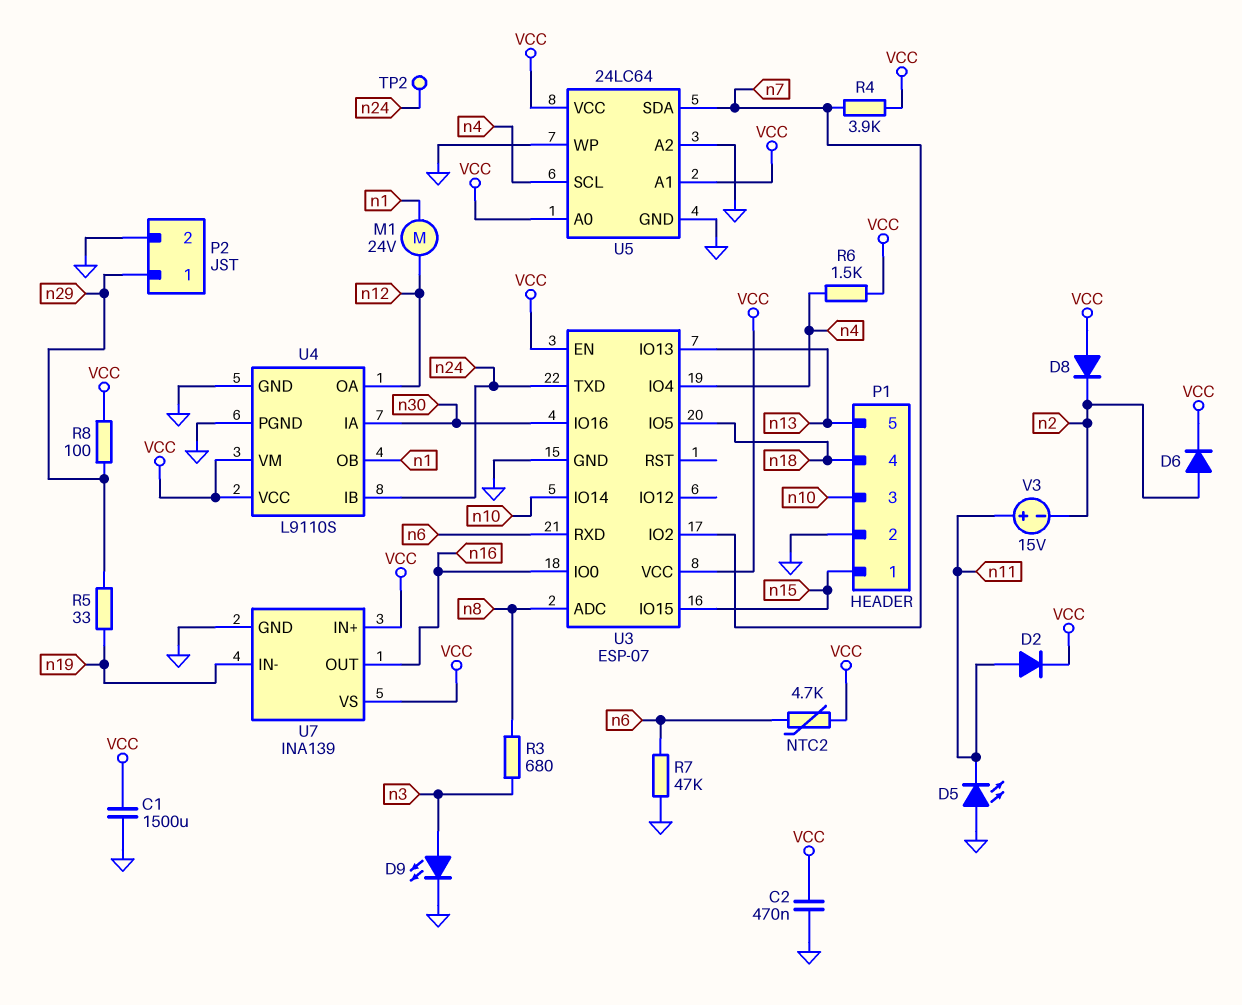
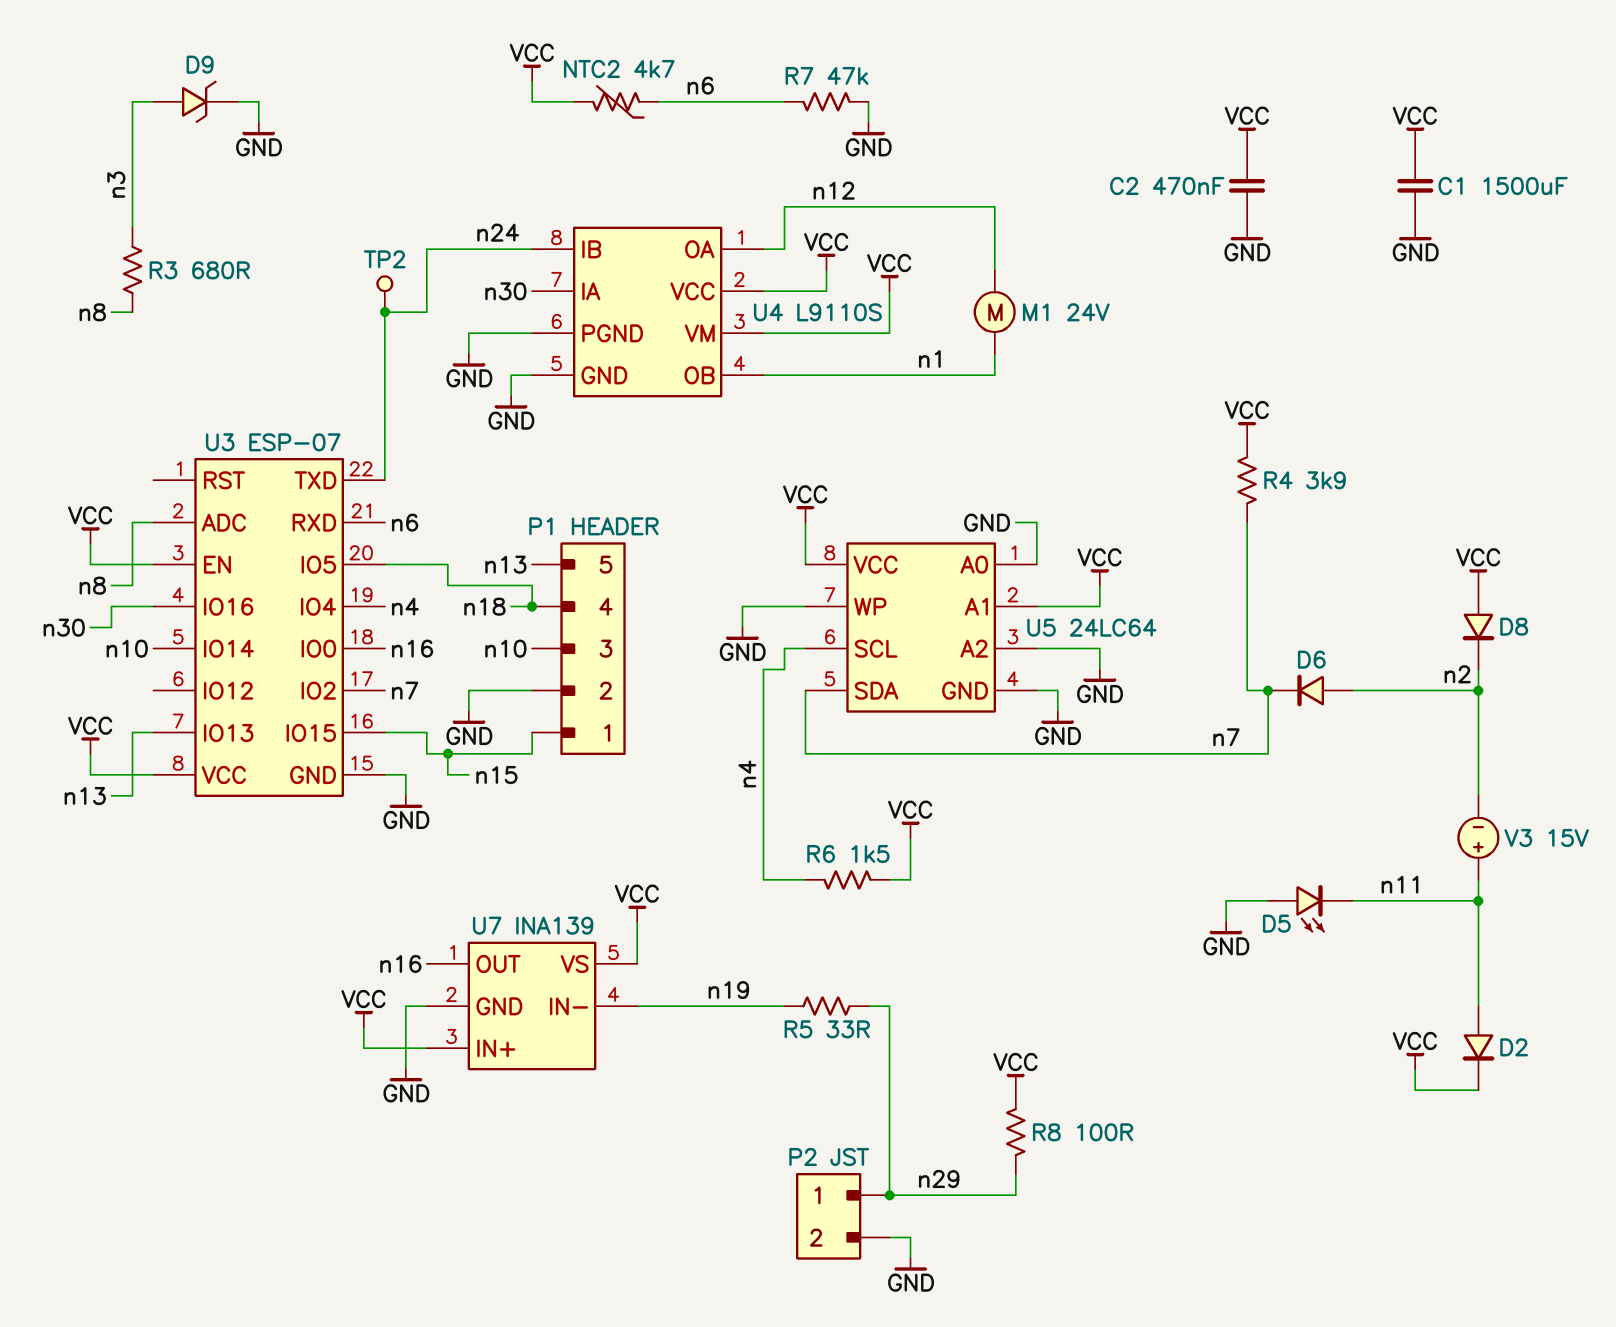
D6: diode (A n2, K VCC) -> diode (A n2, K n7)
D9: LED (A n3, K GND) -> zener (A n3, K GND)
U5 pin A0: VCC -> GND

